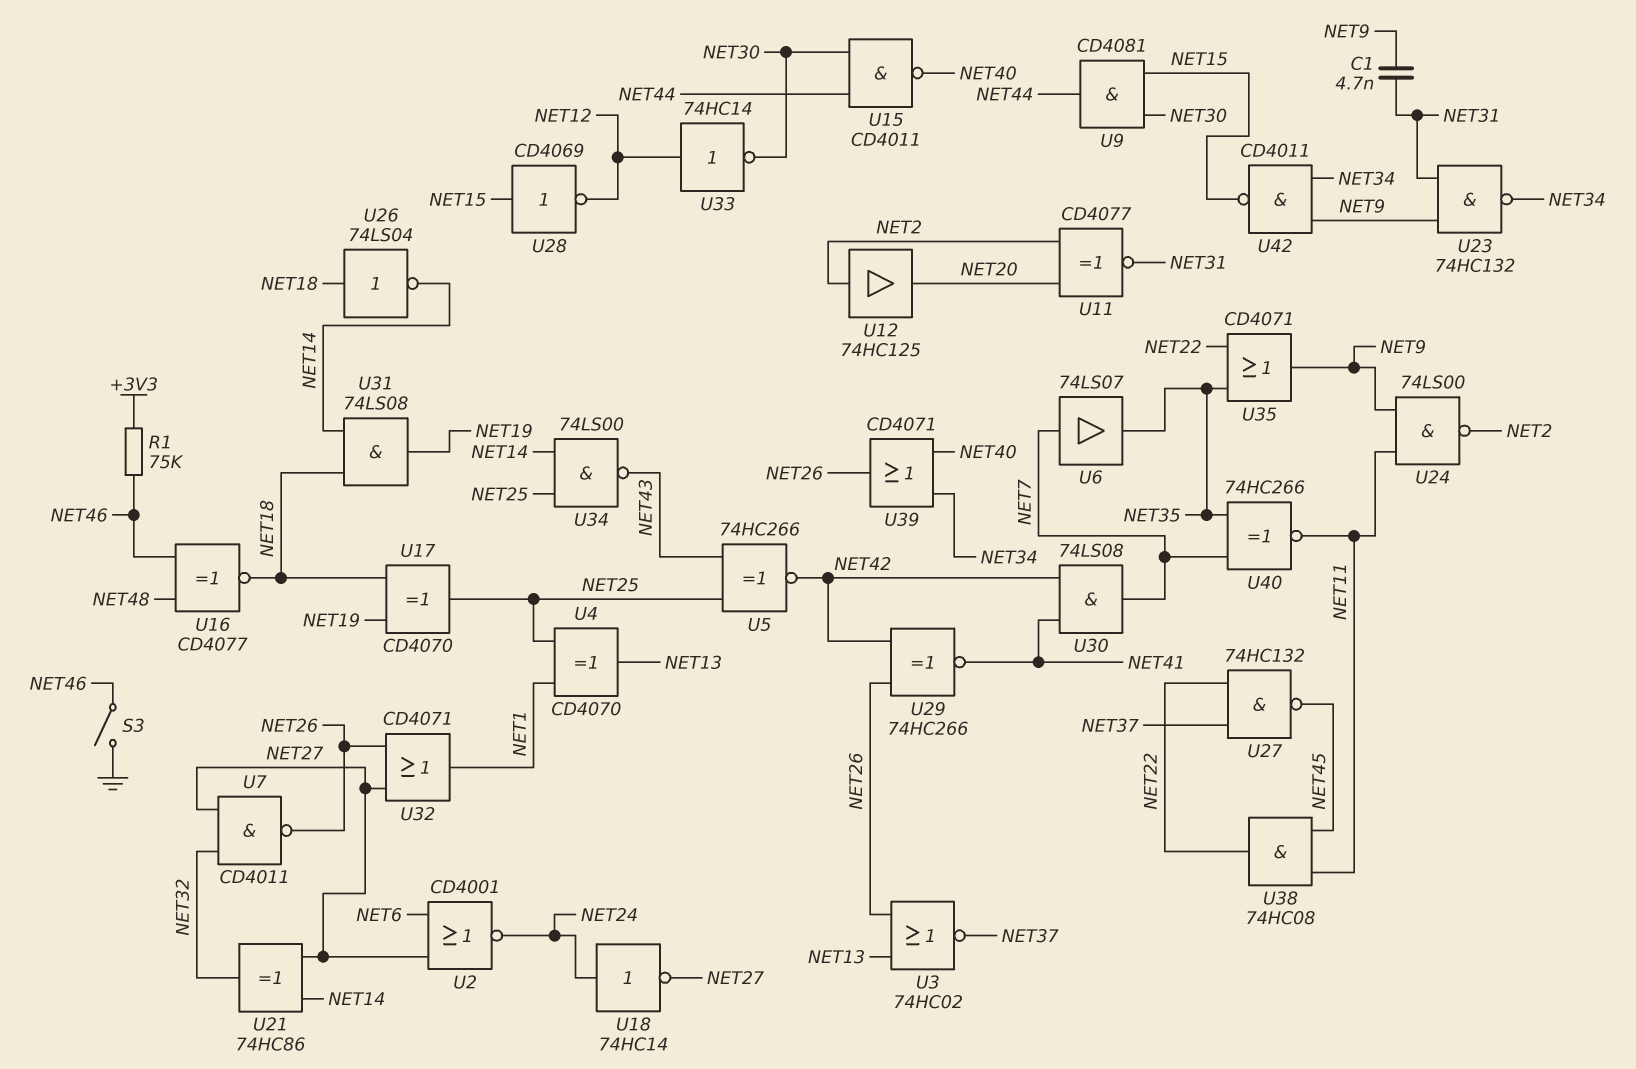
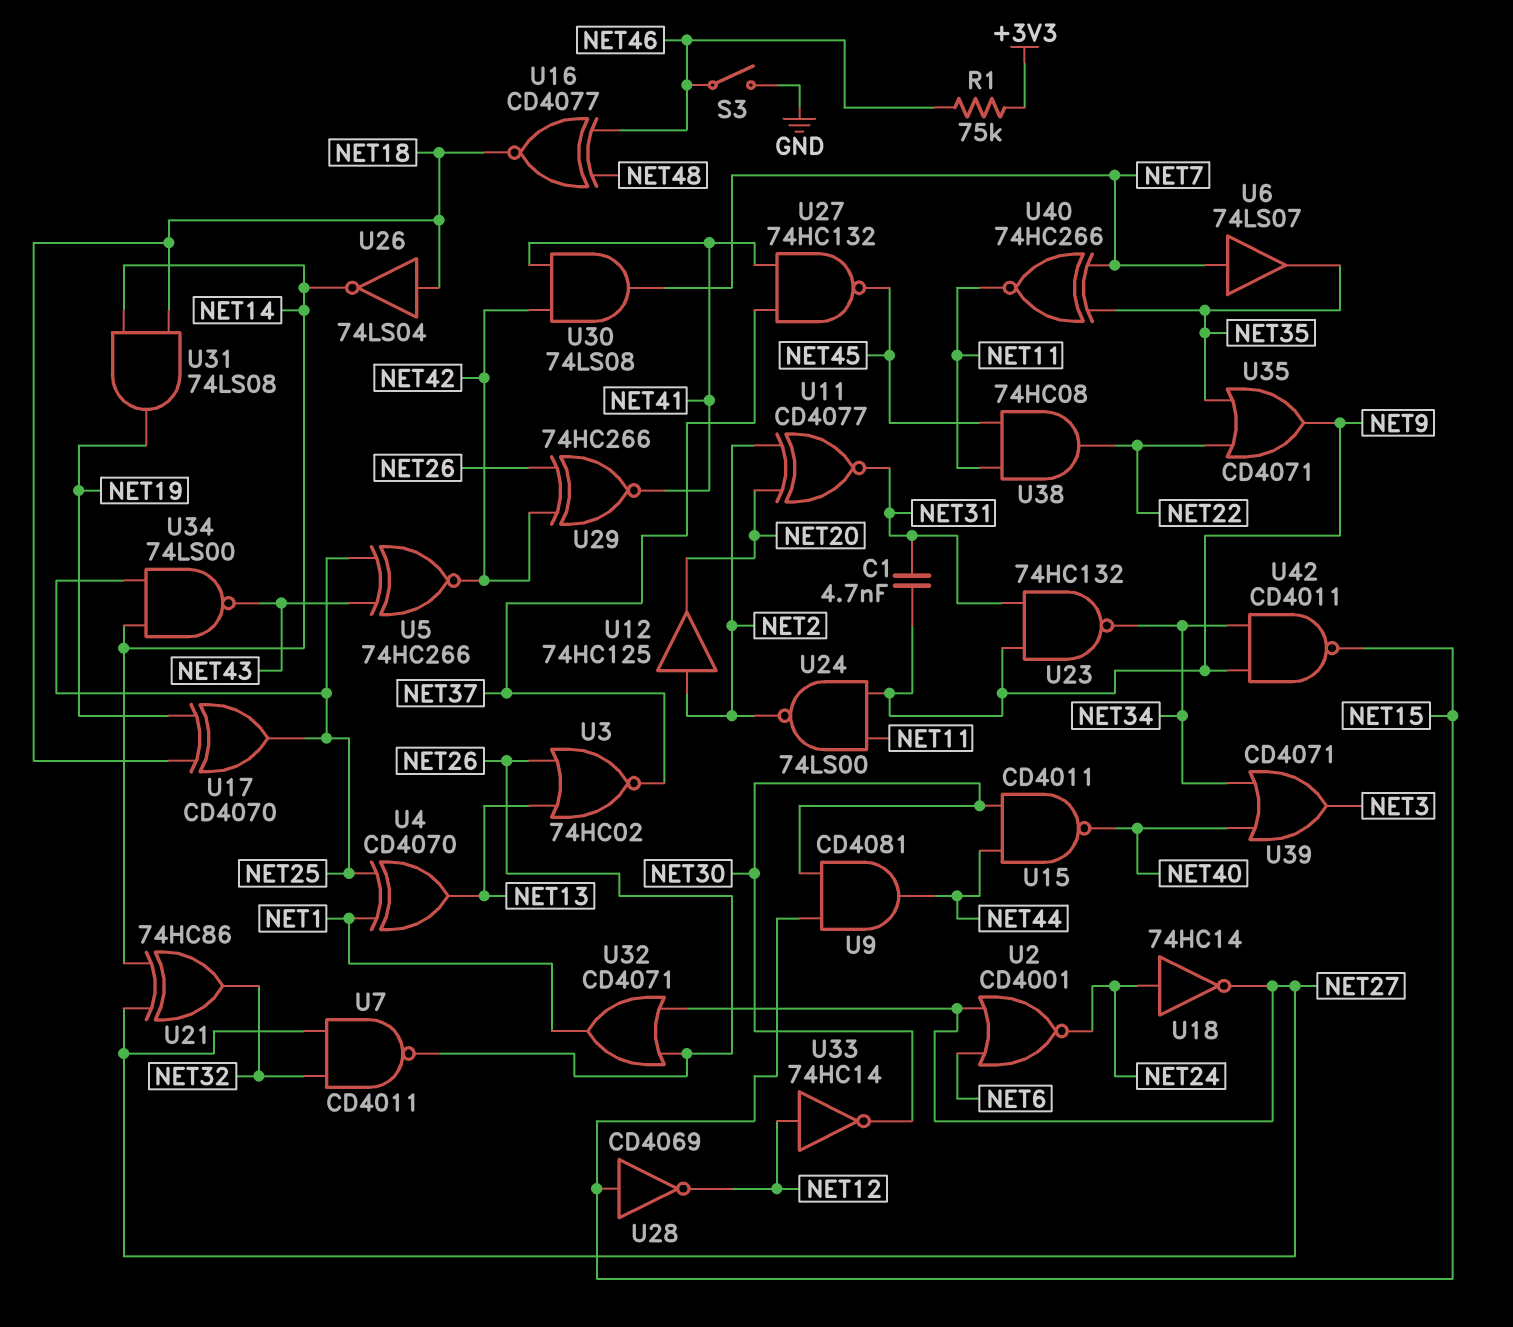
U27: NAND 74HC132 (in NET22, in NET37, out NET45) -> NAND 74HC132 (in NET37, in NET41, out NET45)
U39: OR CD4071 (in NET34, in NET40, out NET26) -> OR CD4071 (in NET34, in NET40, out NET3)

